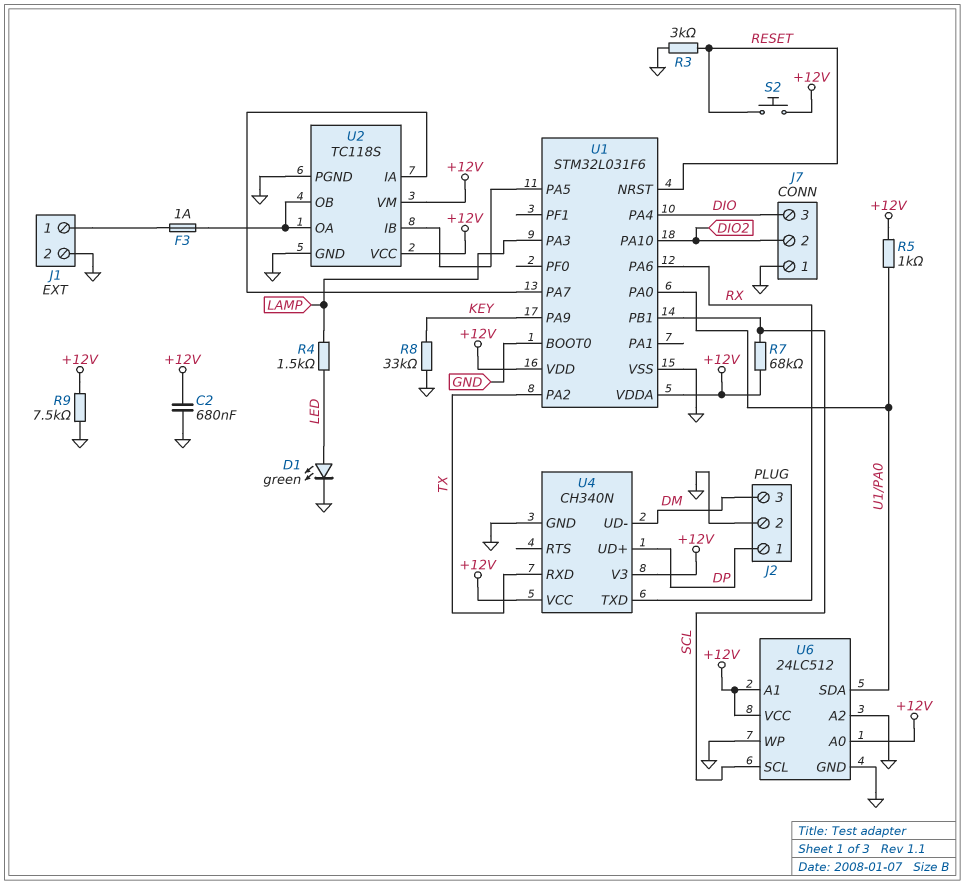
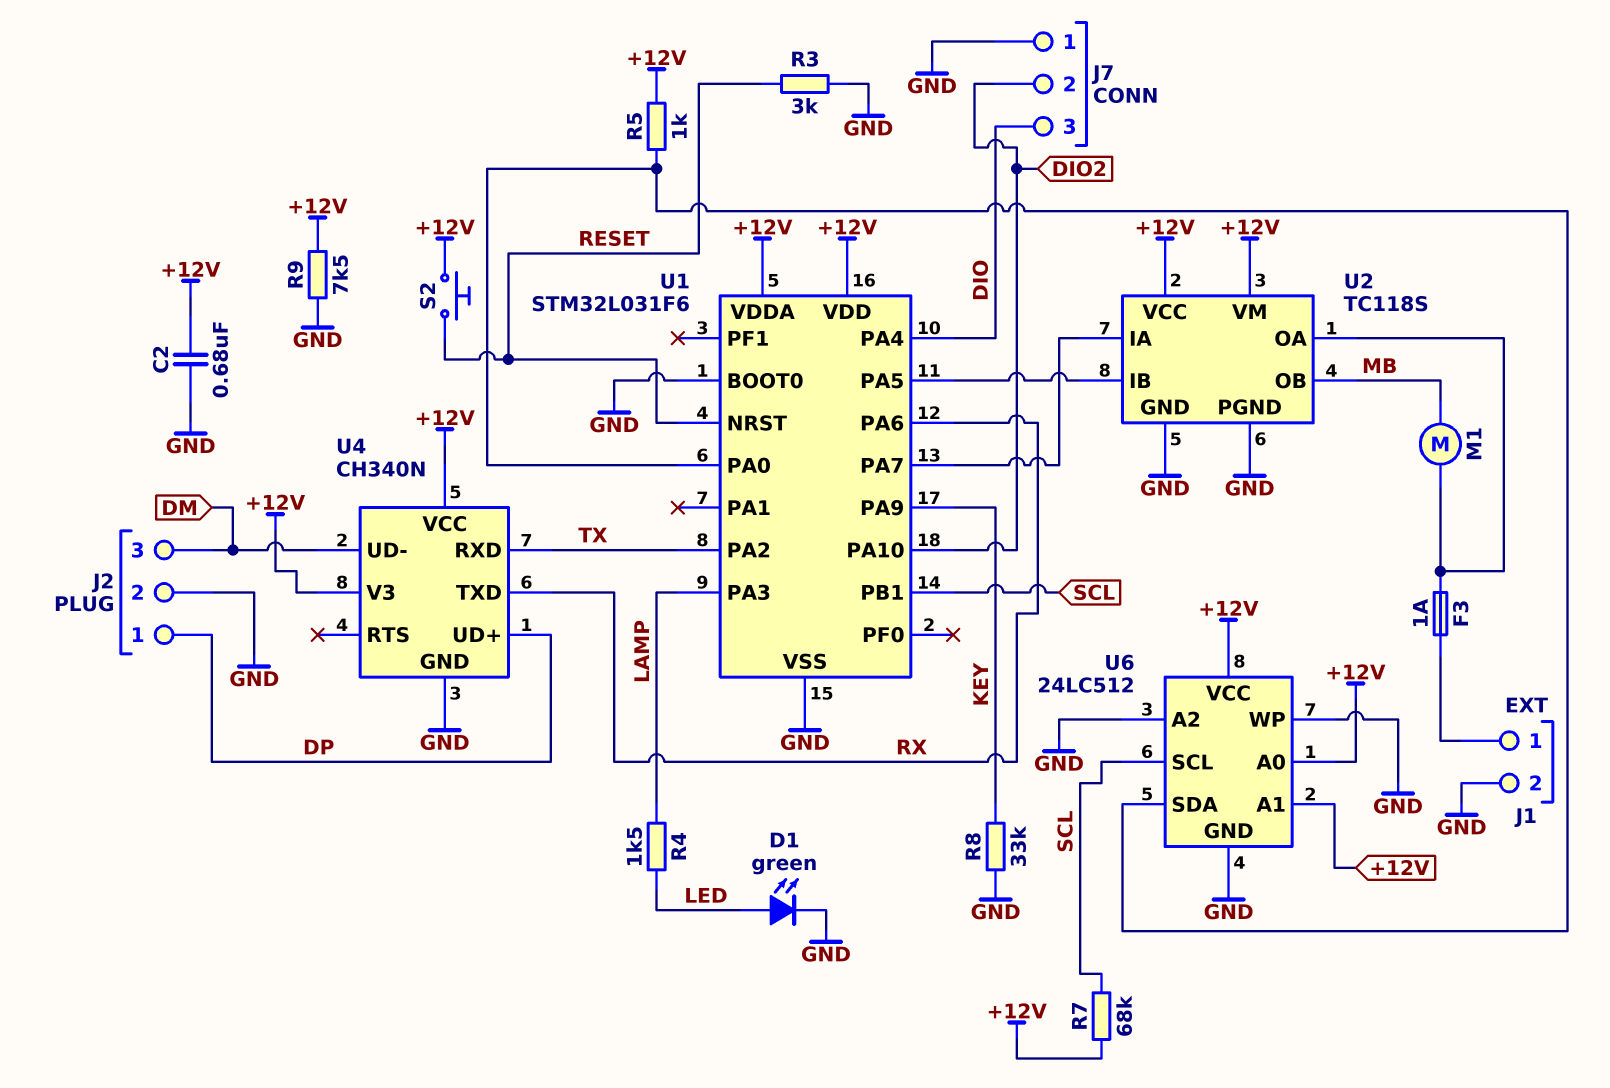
M1: none -> motor (MB, U2/OA)
U2 pin OB: U2/OA -> MB

